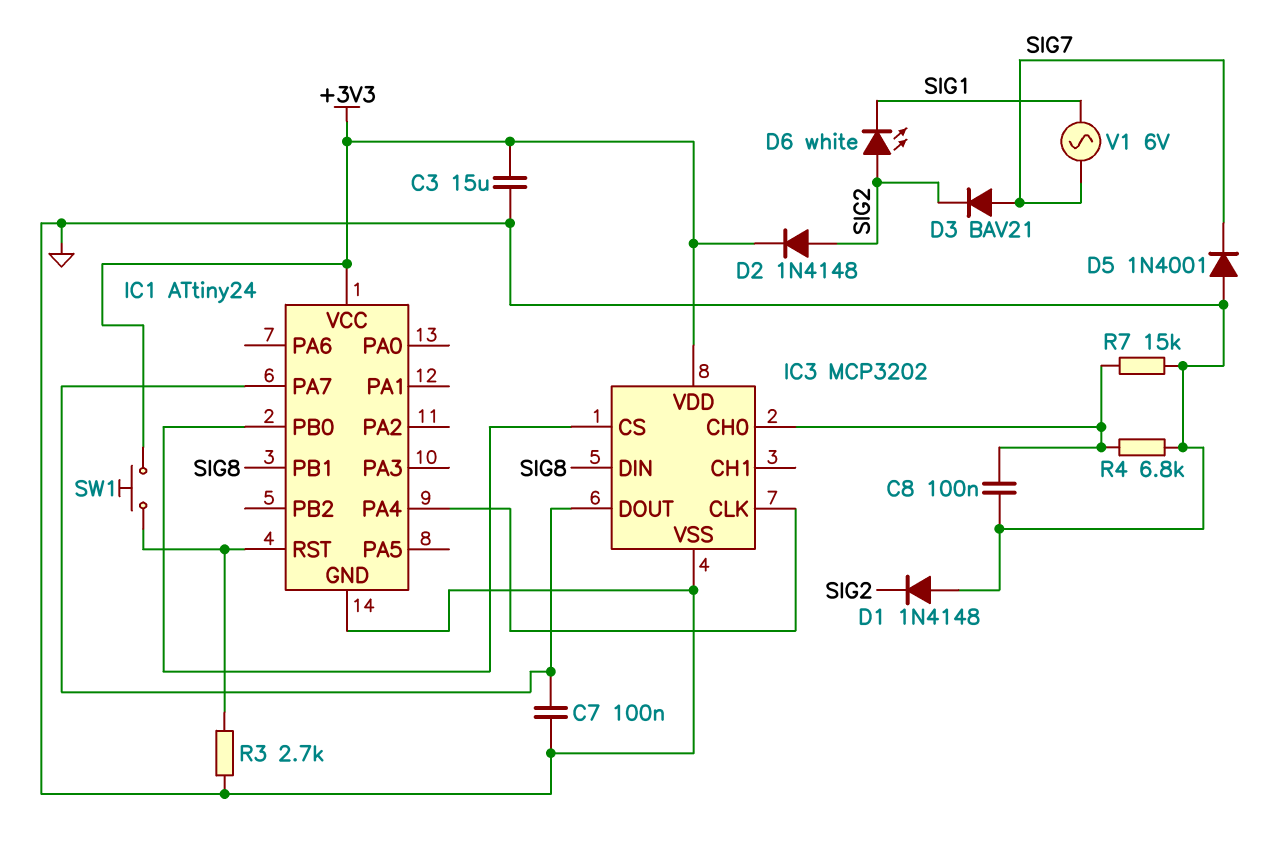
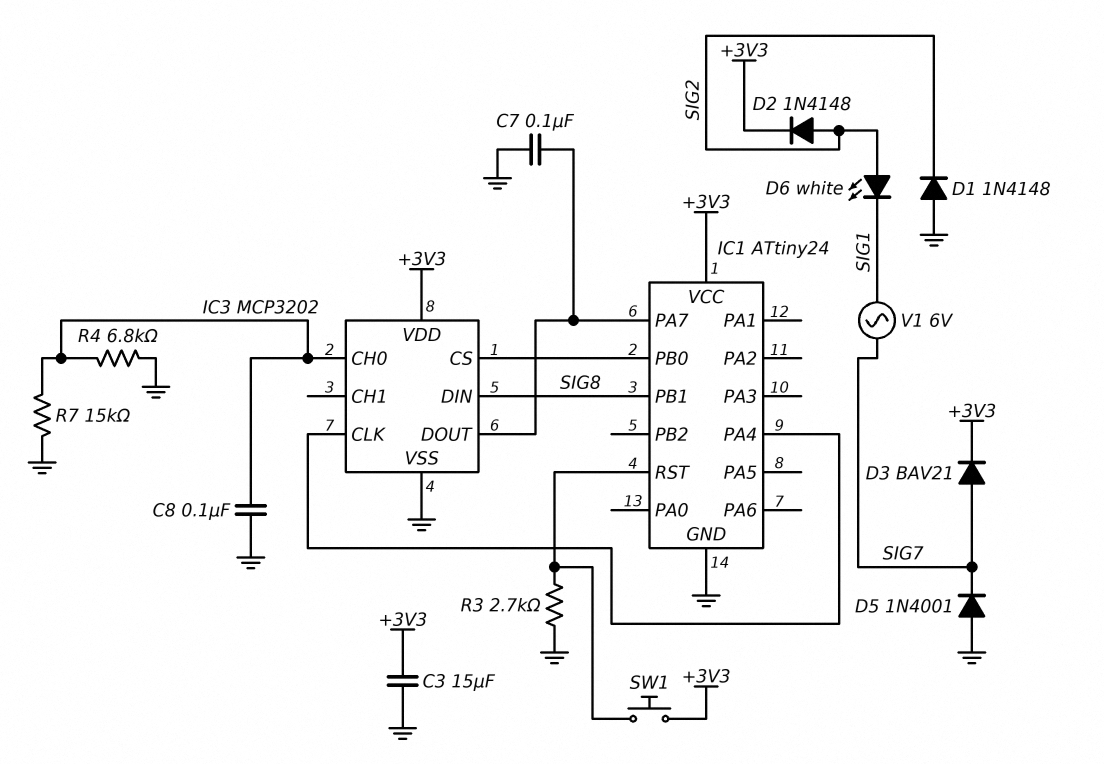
D3: diode BAV21 (A SIG7, K SIG2) -> diode BAV21 (A SIG7, K +3V3)

